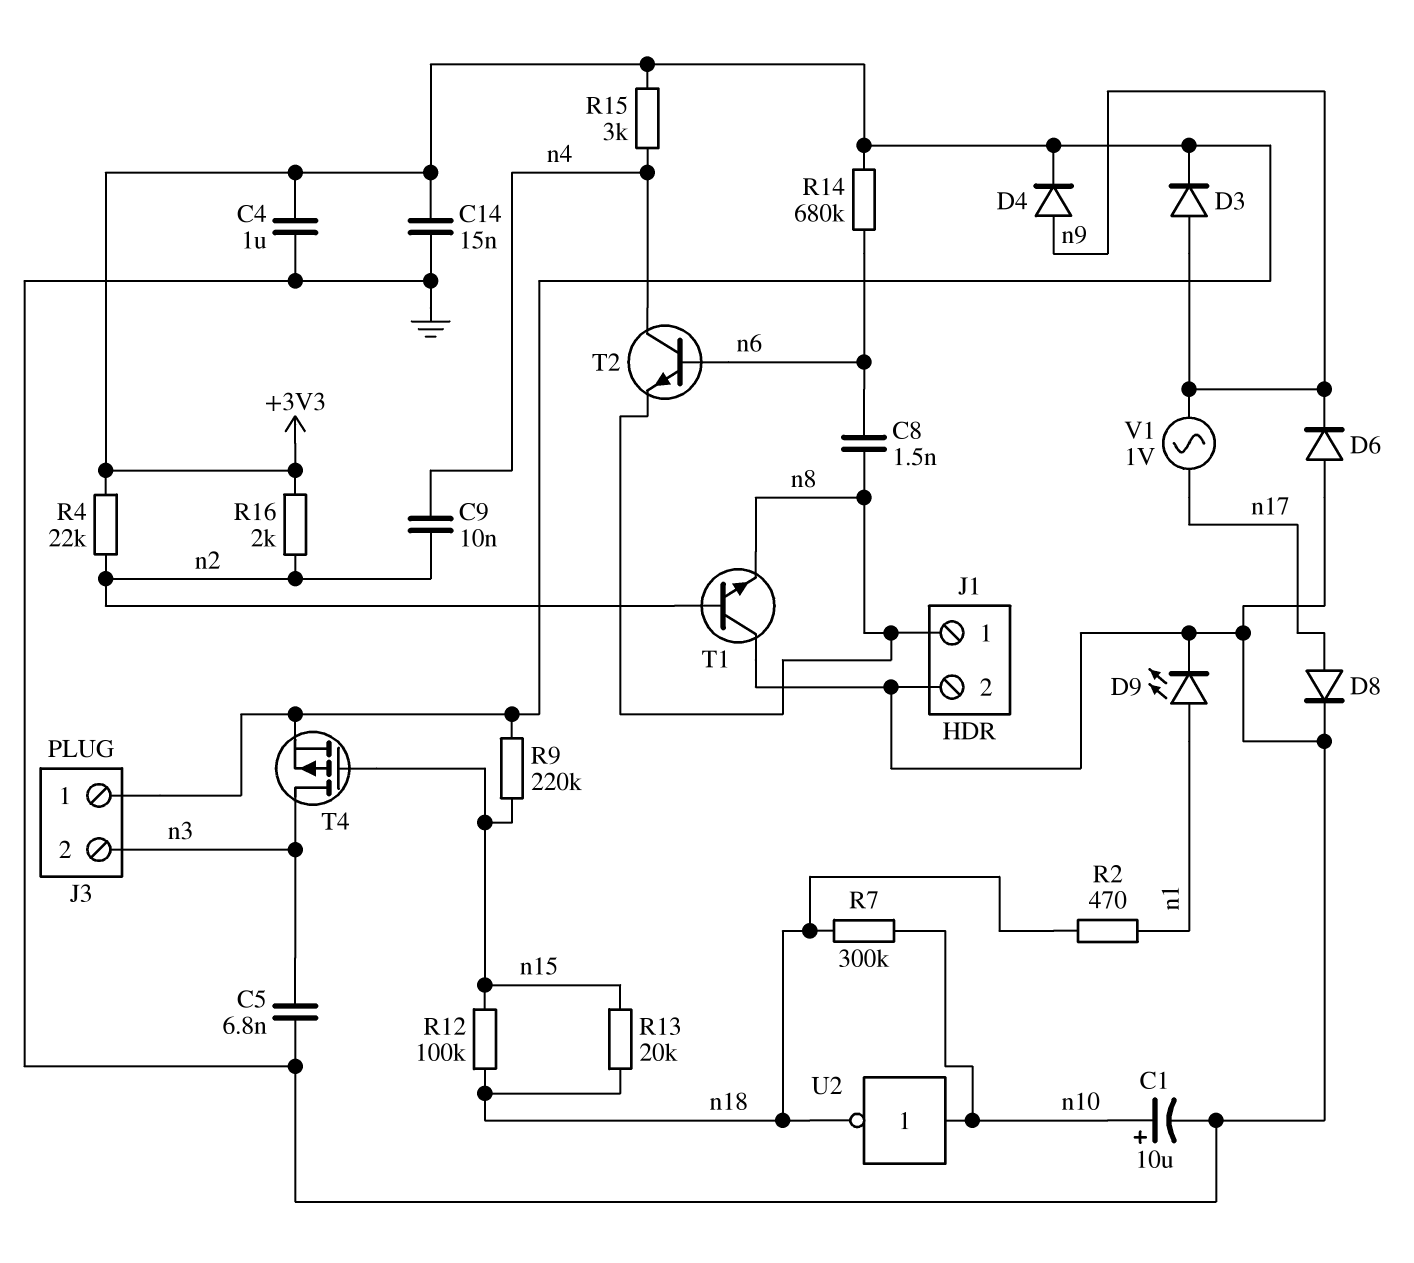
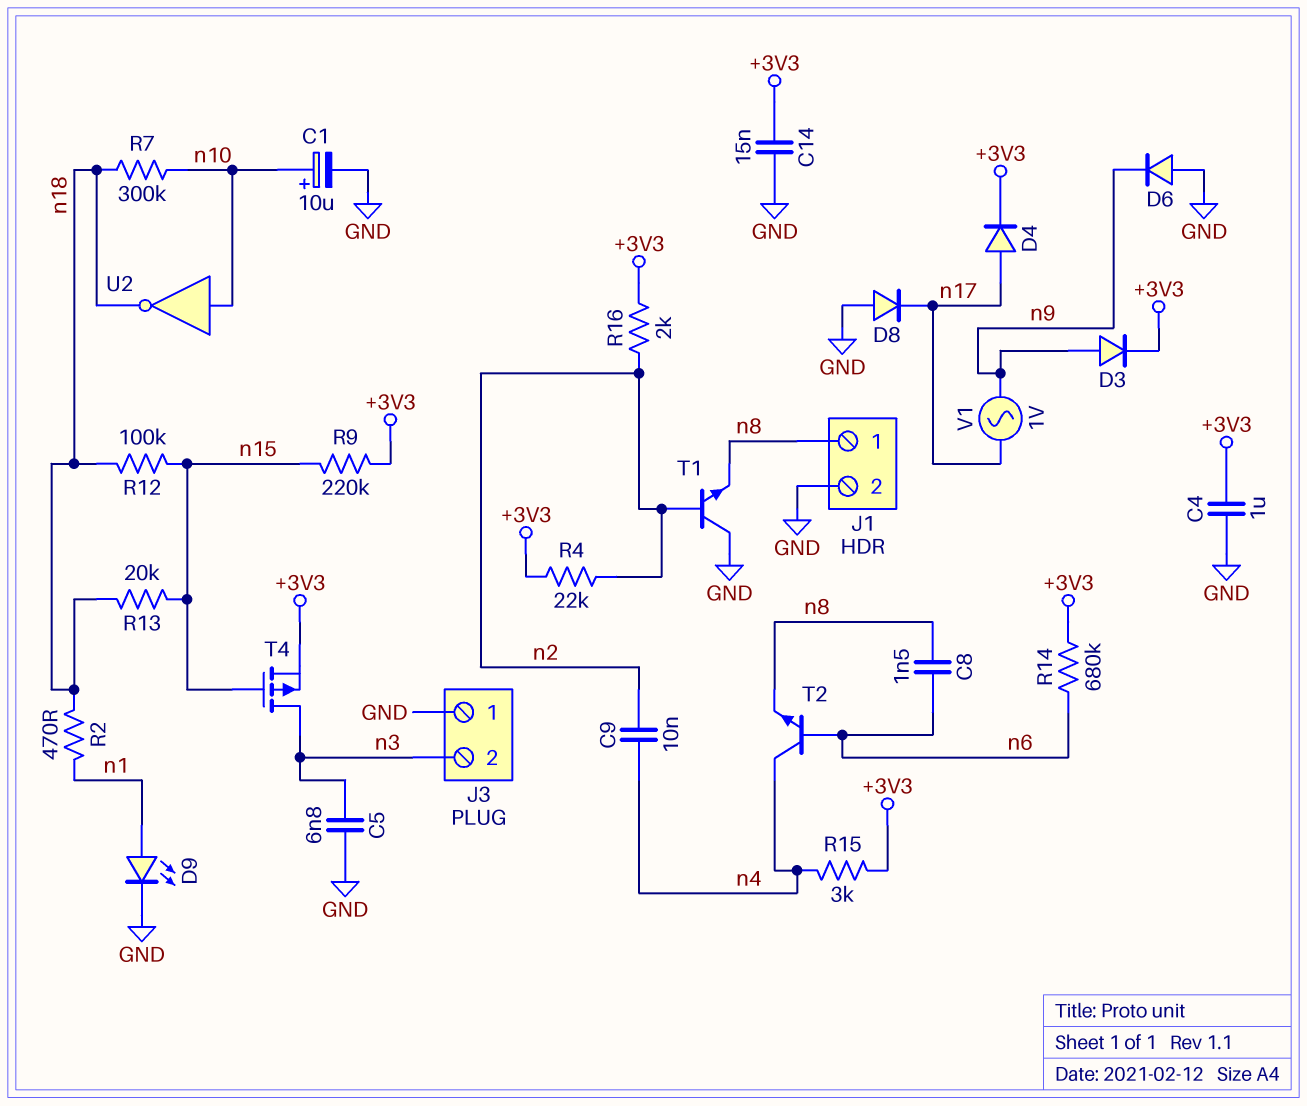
D4: diode (A n9, K +3V3) -> diode (A n17, K +3V3)
D8: diode (A n17, K GND) -> diode (A GND, K n17)
J3 pin 1: +3V3 -> GND

